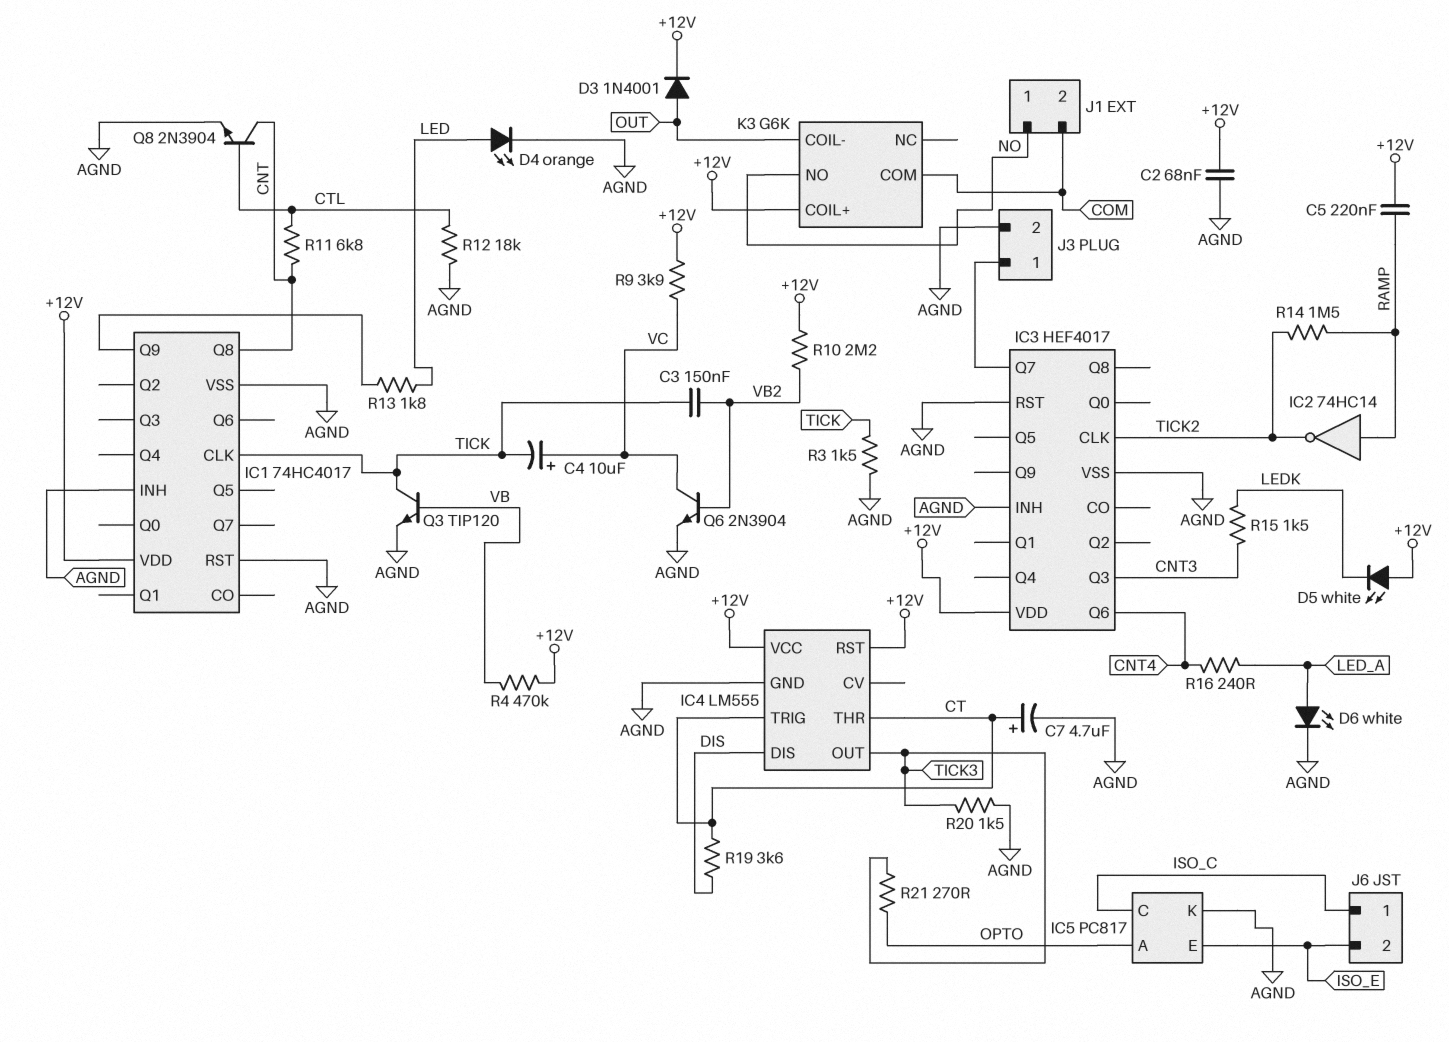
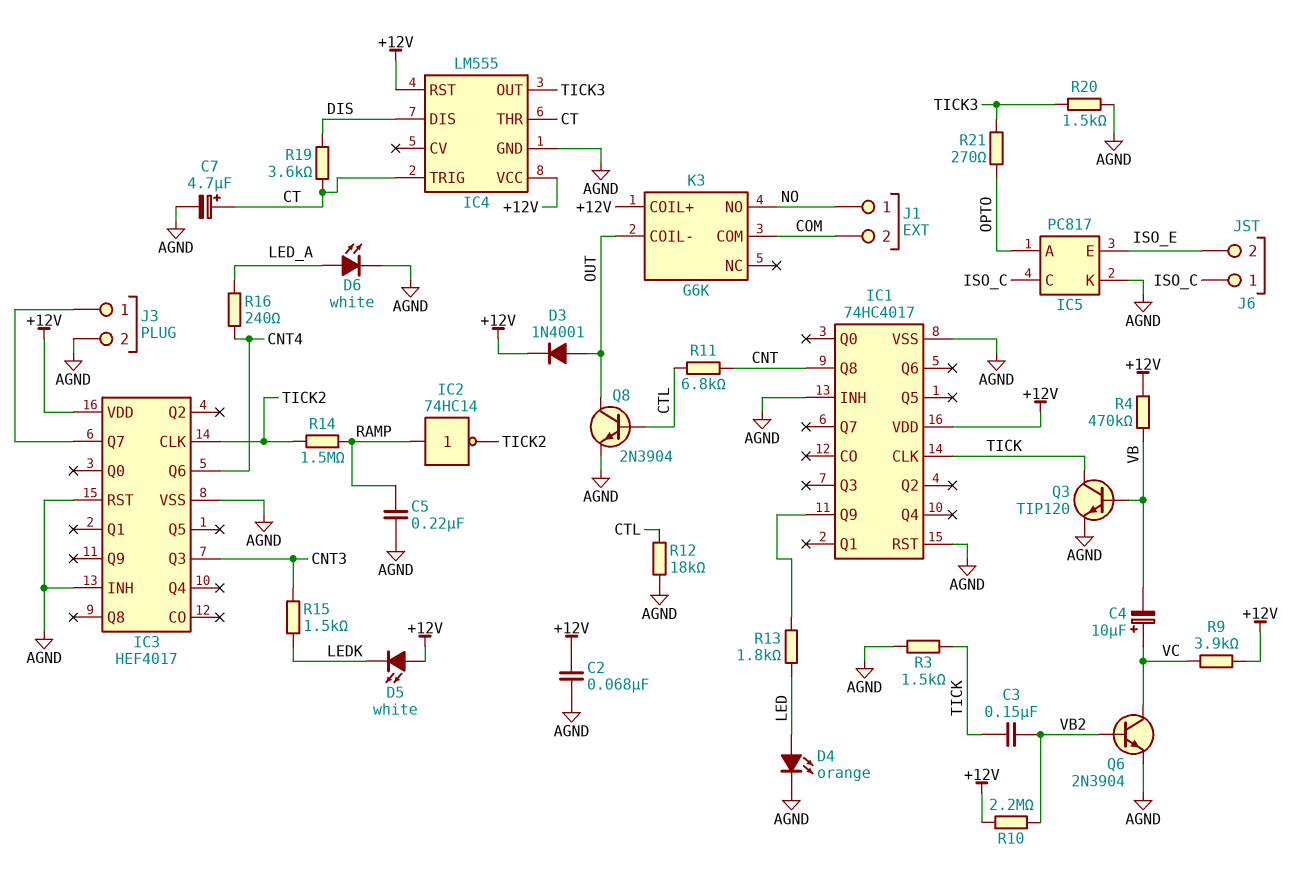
C4: 10uF (plus VC, minus TICK) -> 10uF (plus VC, minus VB)
C5: 220nF (+12V, RAMP) -> 220nF (AGND, RAMP)
Q8: NPN 2N3904 (B CTL, C CNT, E AGND) -> NPN 2N3904 (B CTL, C OUT, E AGND)

